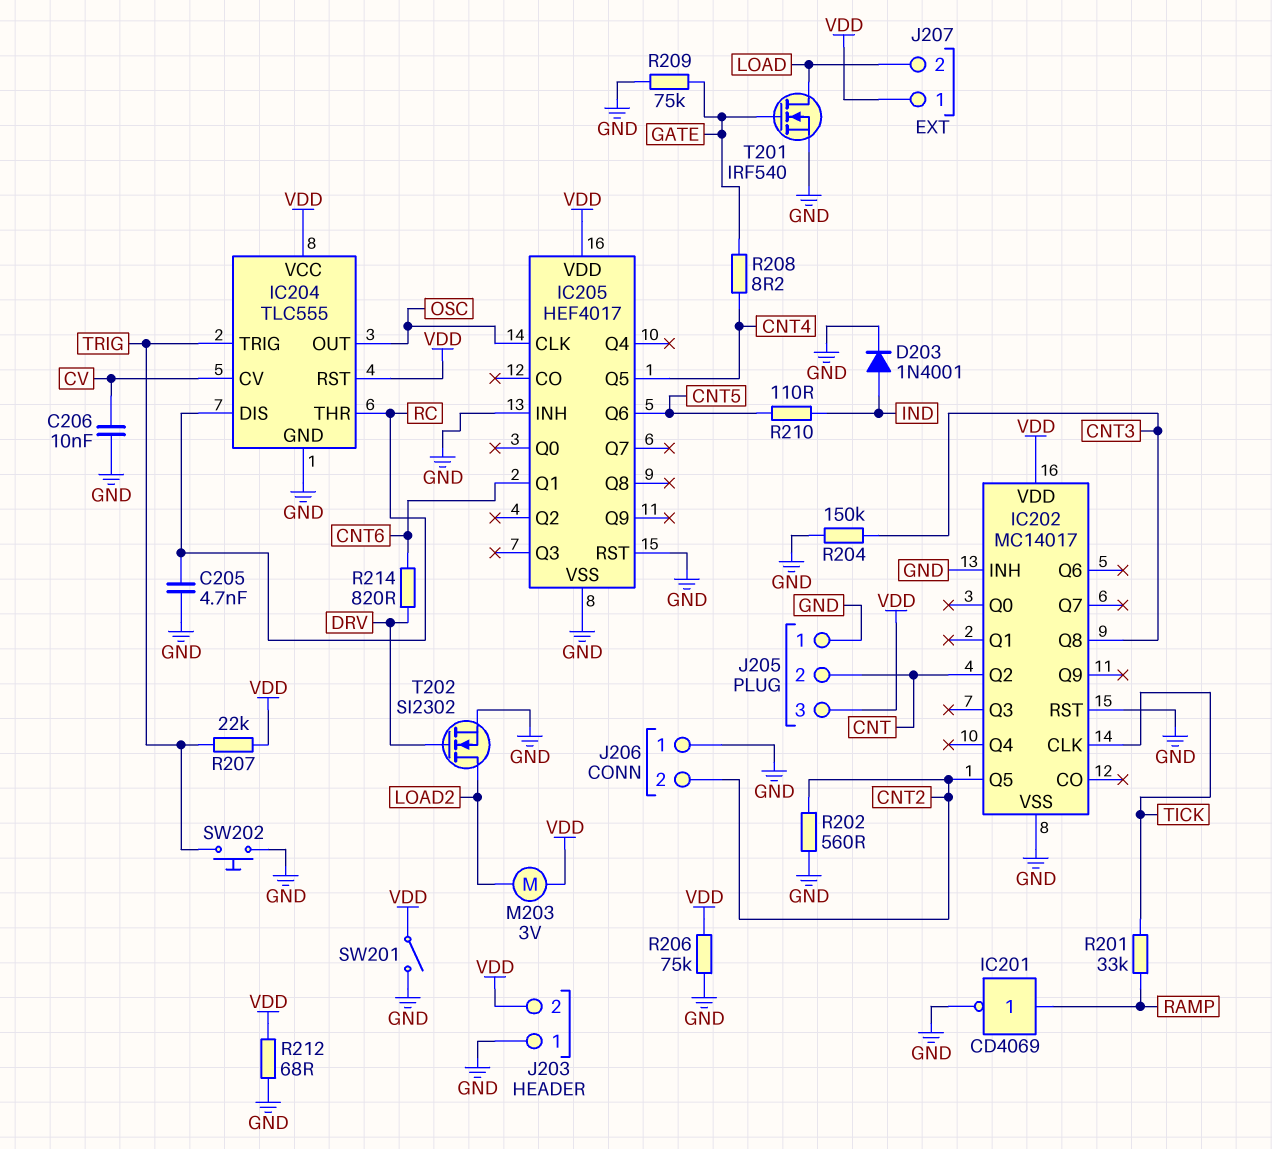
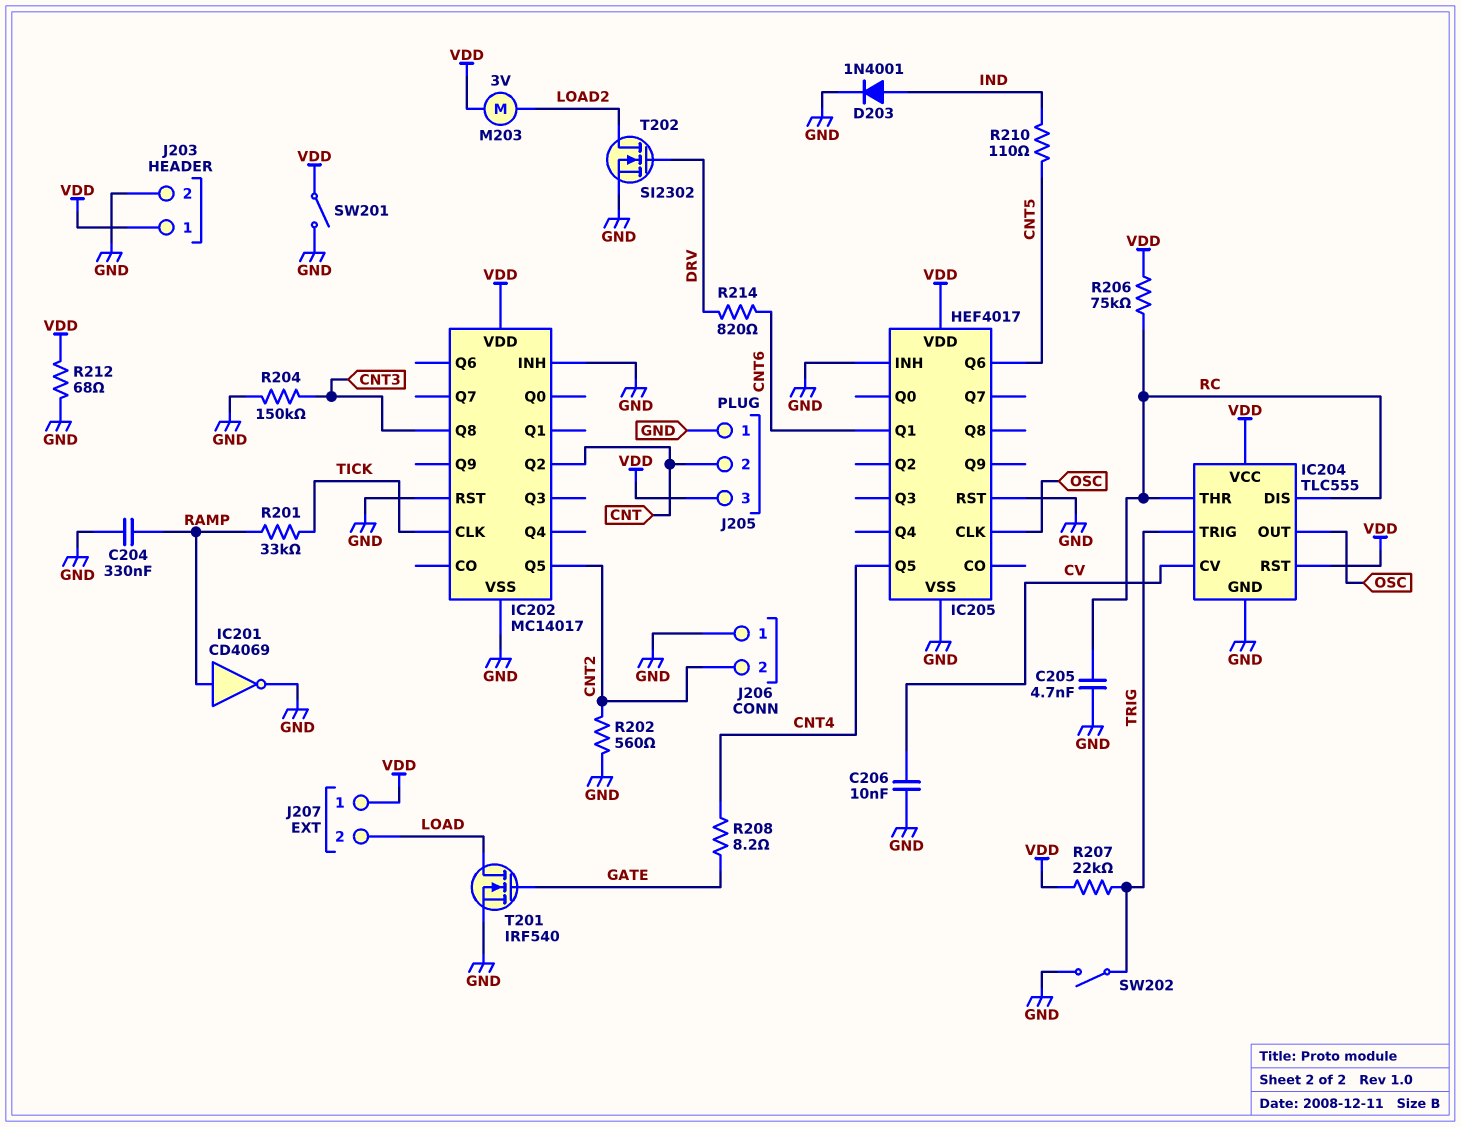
C204: none -> 330nF (GND, RAMP)
J203 pin 1: GND -> VDD
J203 pin 2: VDD -> GND
R206: 75k (GND, VDD) -> 75k (RC, VDD)
R209: 75k (GATE, GND) -> none
SW202: button (GND, TRIG) -> switch (GND, TRIG)

